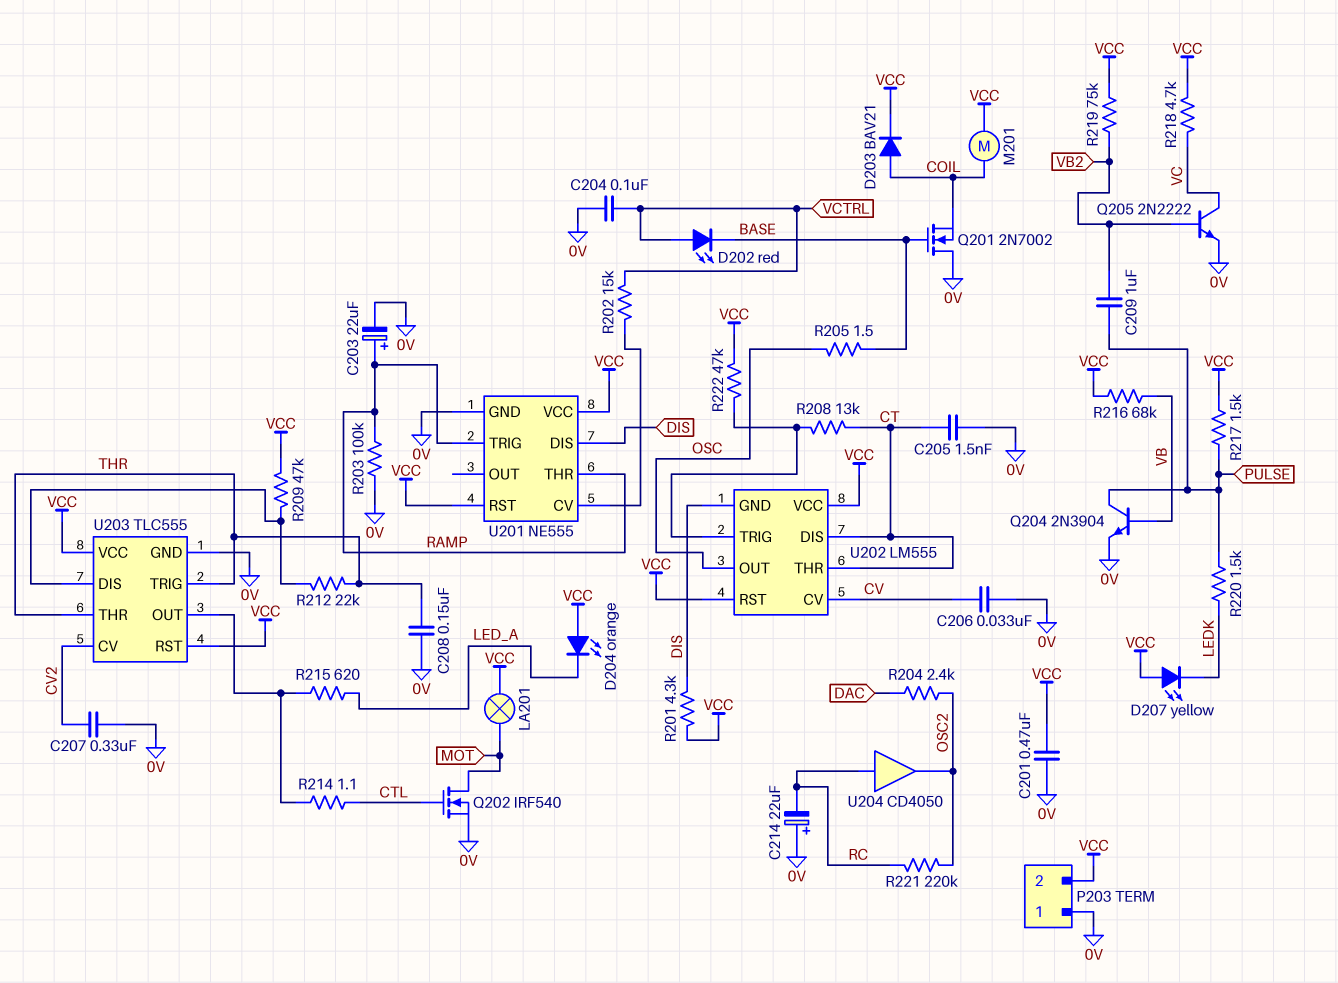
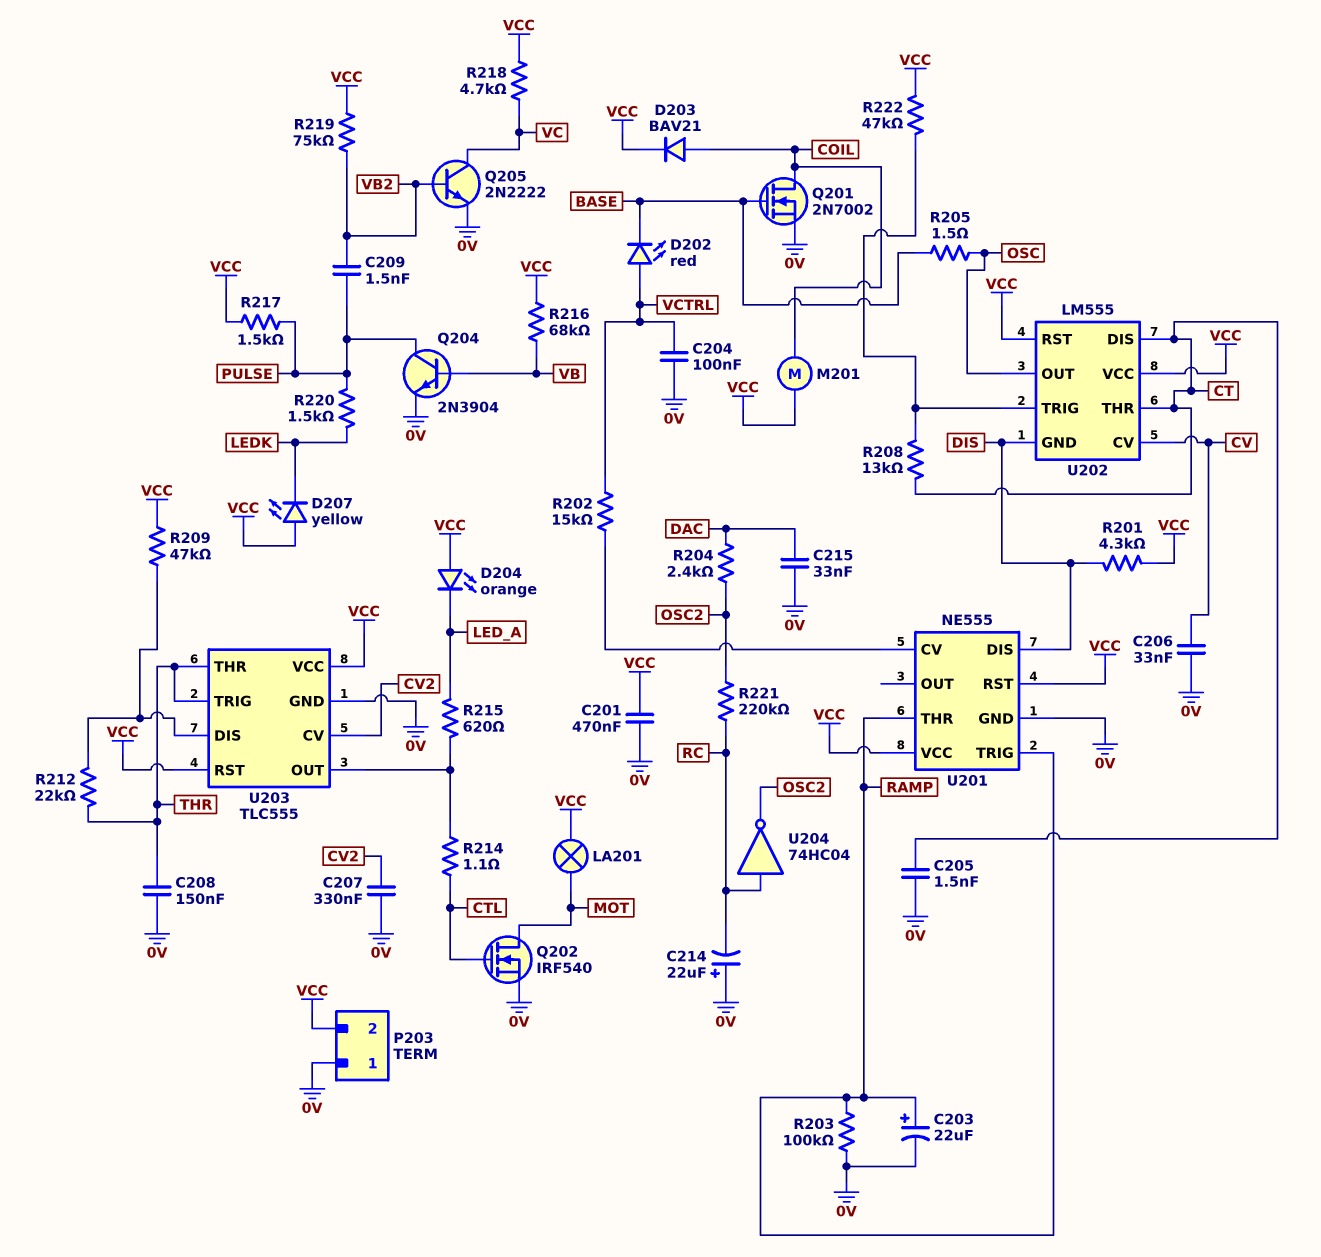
C209: 1uF (PULSE, VB2) -> 1.5nF (PULSE, VB2)
C215: none -> 33nF (0V, DAC)
Q201: NMOS 2N7002 (G BASE, D 0V, S COIL) -> NMOS 2N7002 (G BASE, D COIL, S 0V)
U204: buffer CD4050 (in RC, out OSC2) -> NOT 74HC04 (in RC, out OSC2)

